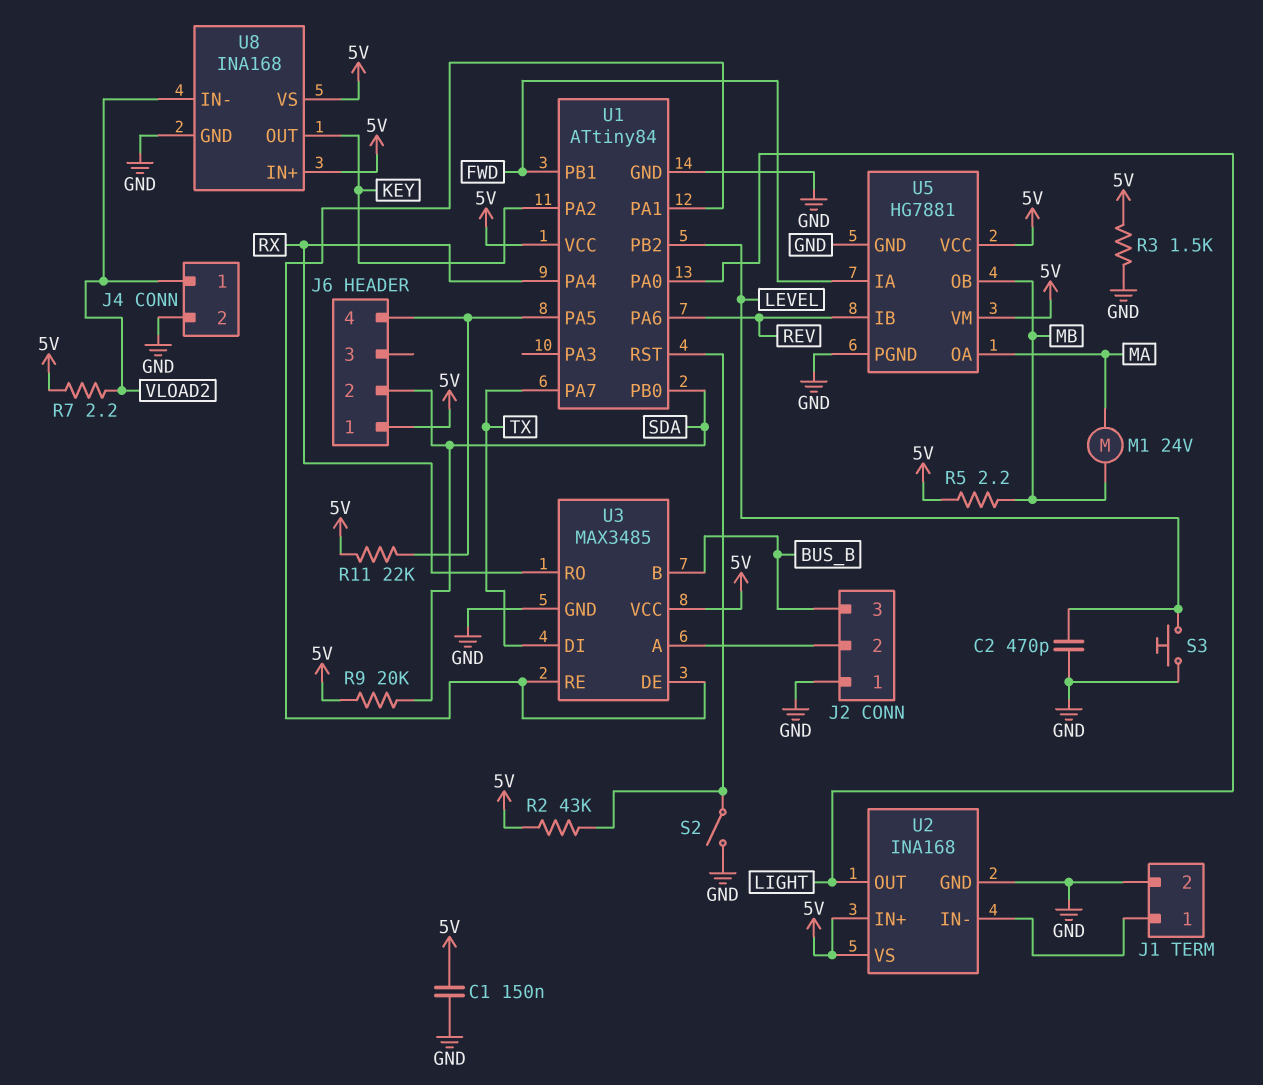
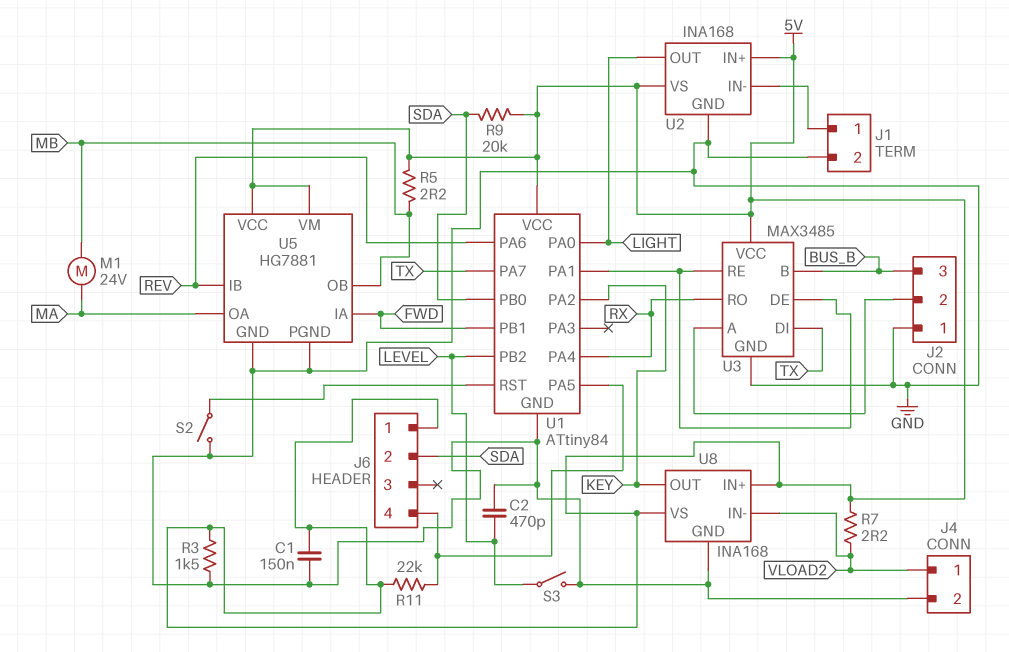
R2: 43k (5V, U1/RST) -> none
S3: button (GND, LEVEL) -> switch (GND, LEVEL)

